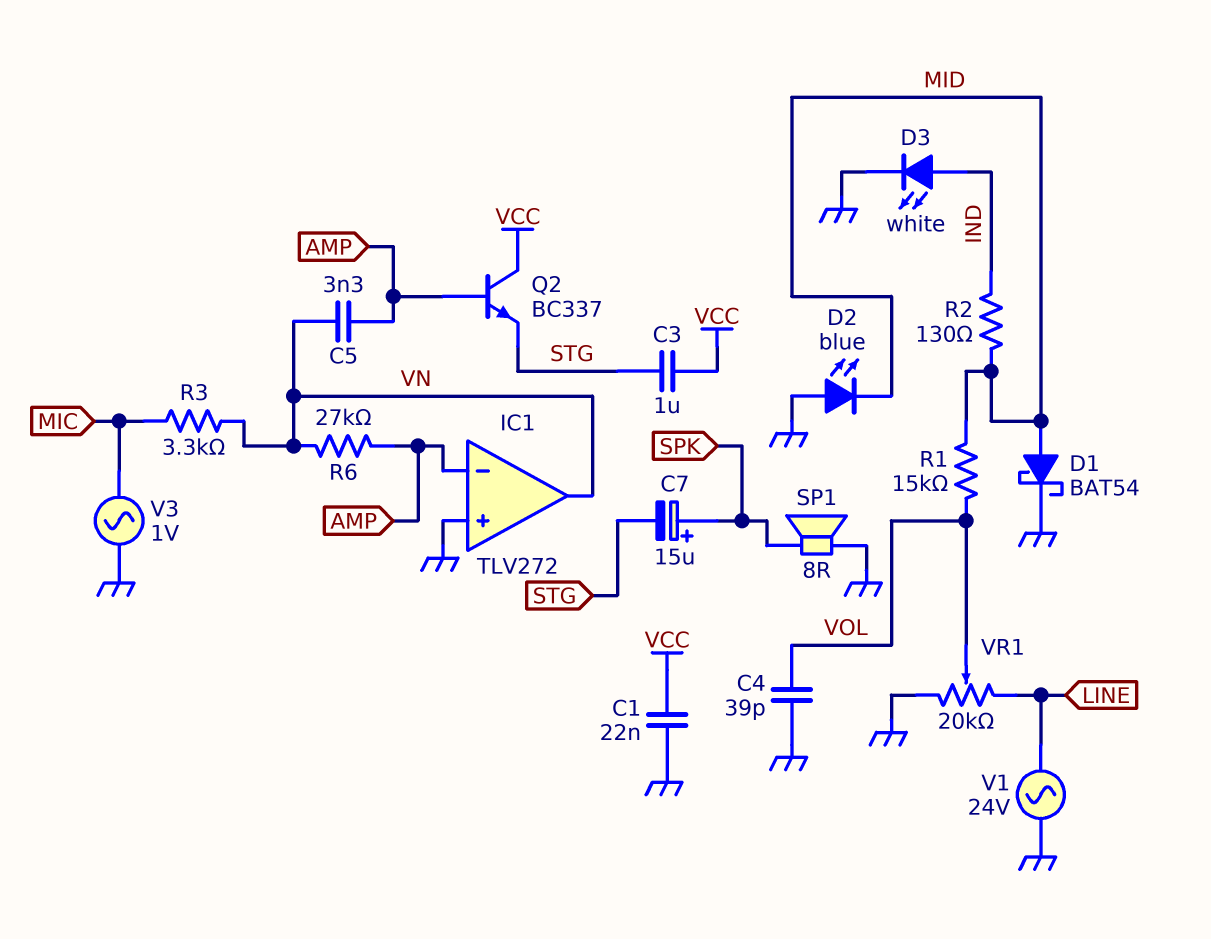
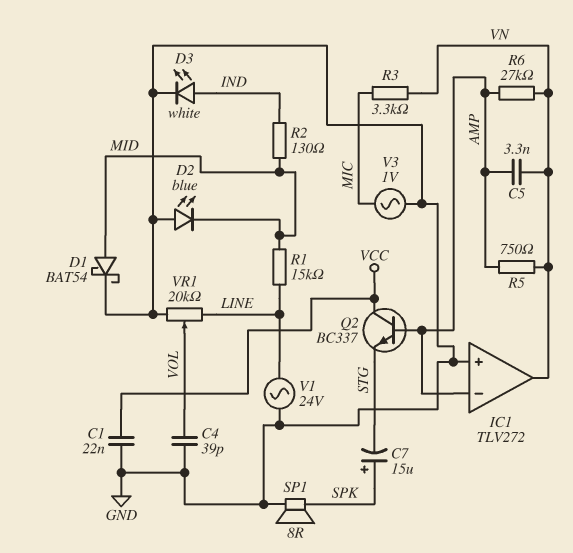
C3: 1uF (STG, VCC) -> none
R1: 15k (MID, VOL) -> 15k (LINE, MID)
R5: none -> 750 (AMP, VN)

